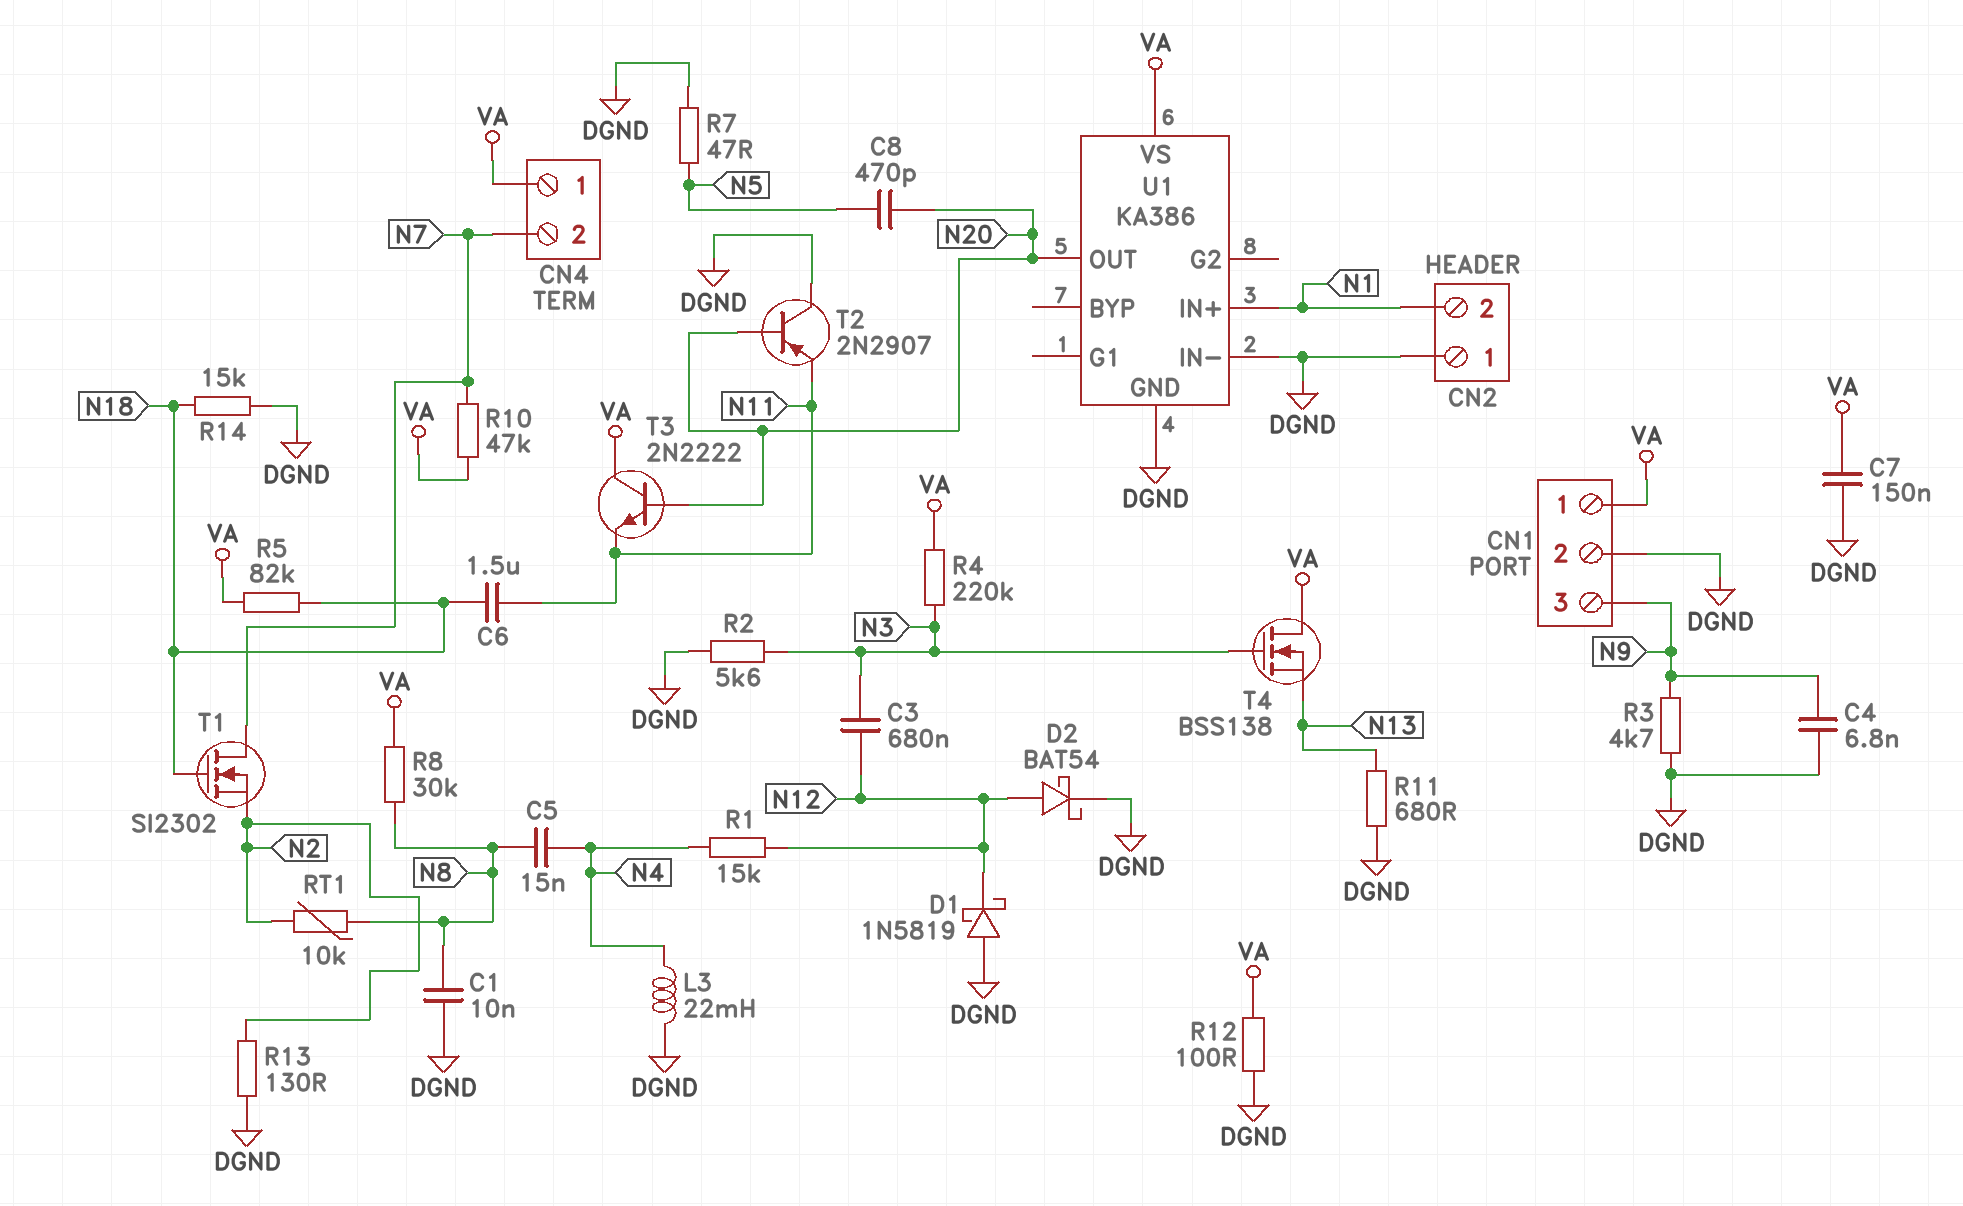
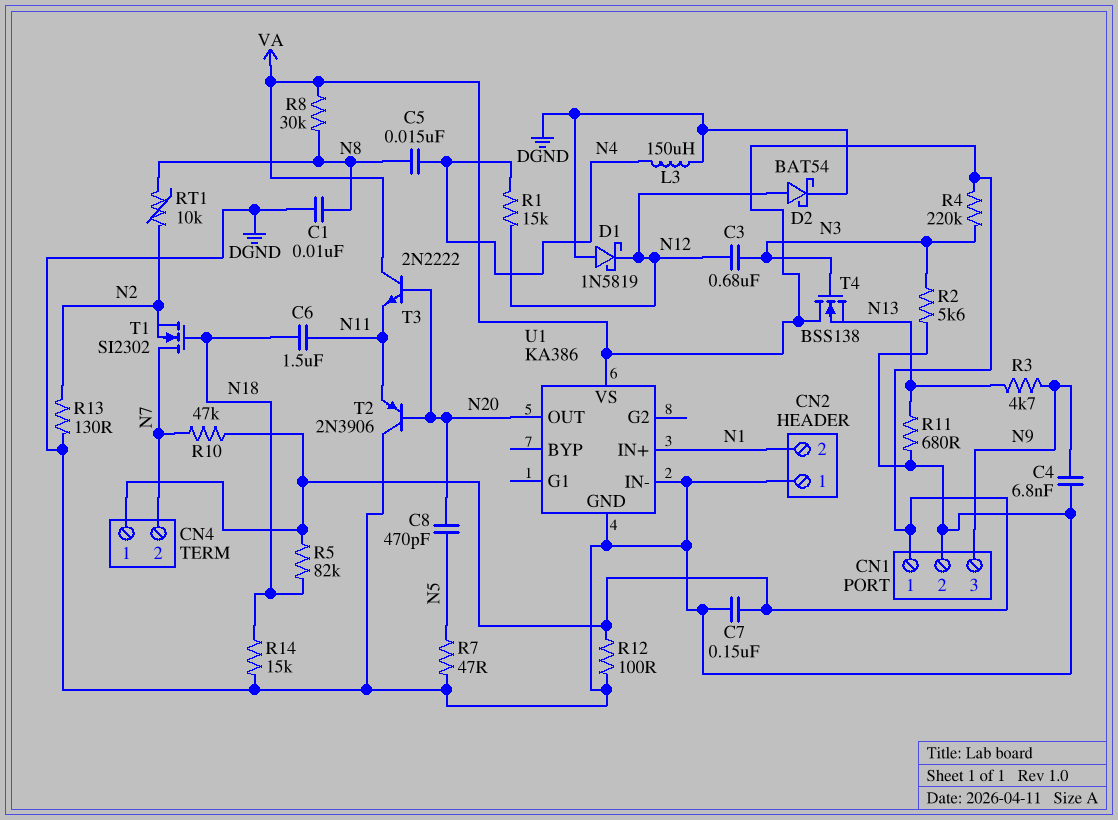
L3: 22mH (DGND, N4) -> 150uH (DGND, N4)
R3: 4.7k (DGND, N9) -> 4.7k (N9, N13)
T2: PNP 2N2907 (B N20, C DGND, E N11) -> PNP 2N3906 (B N20, C DGND, E N11)

